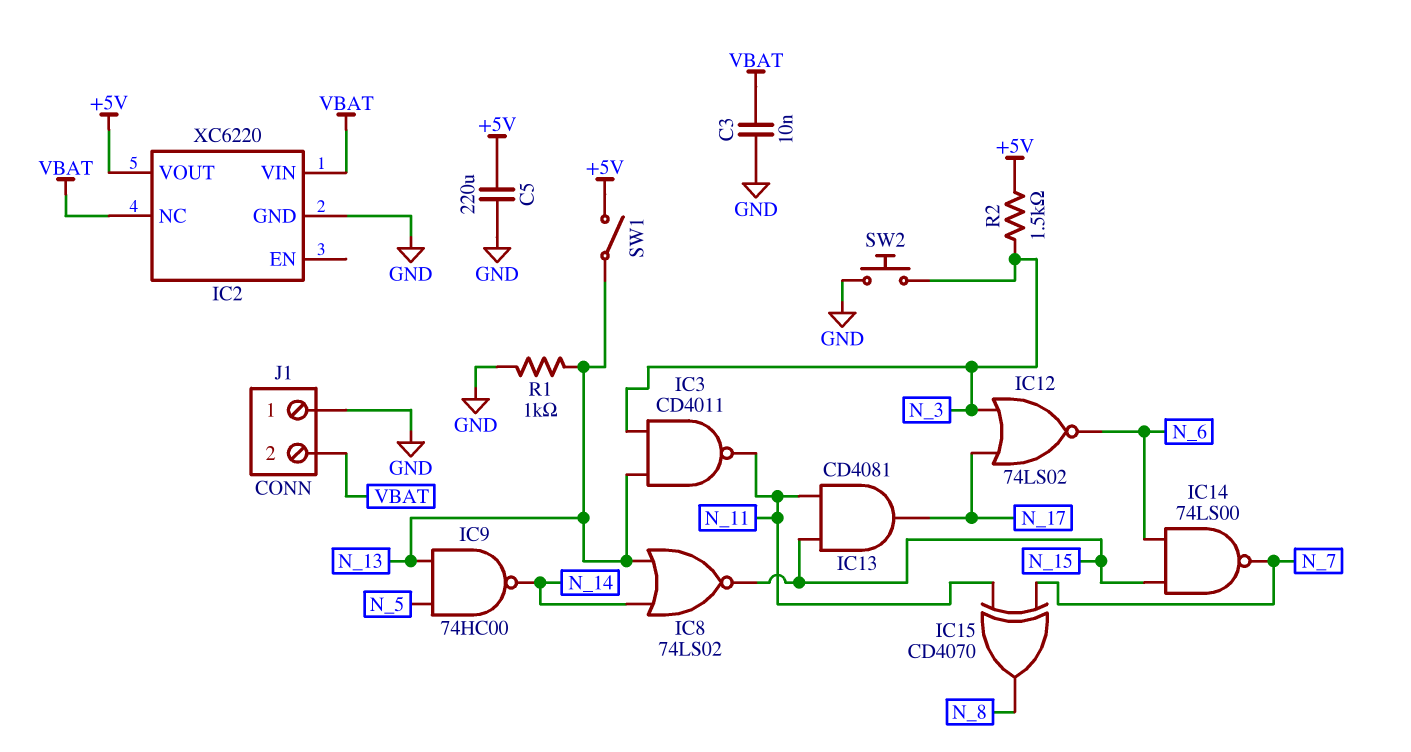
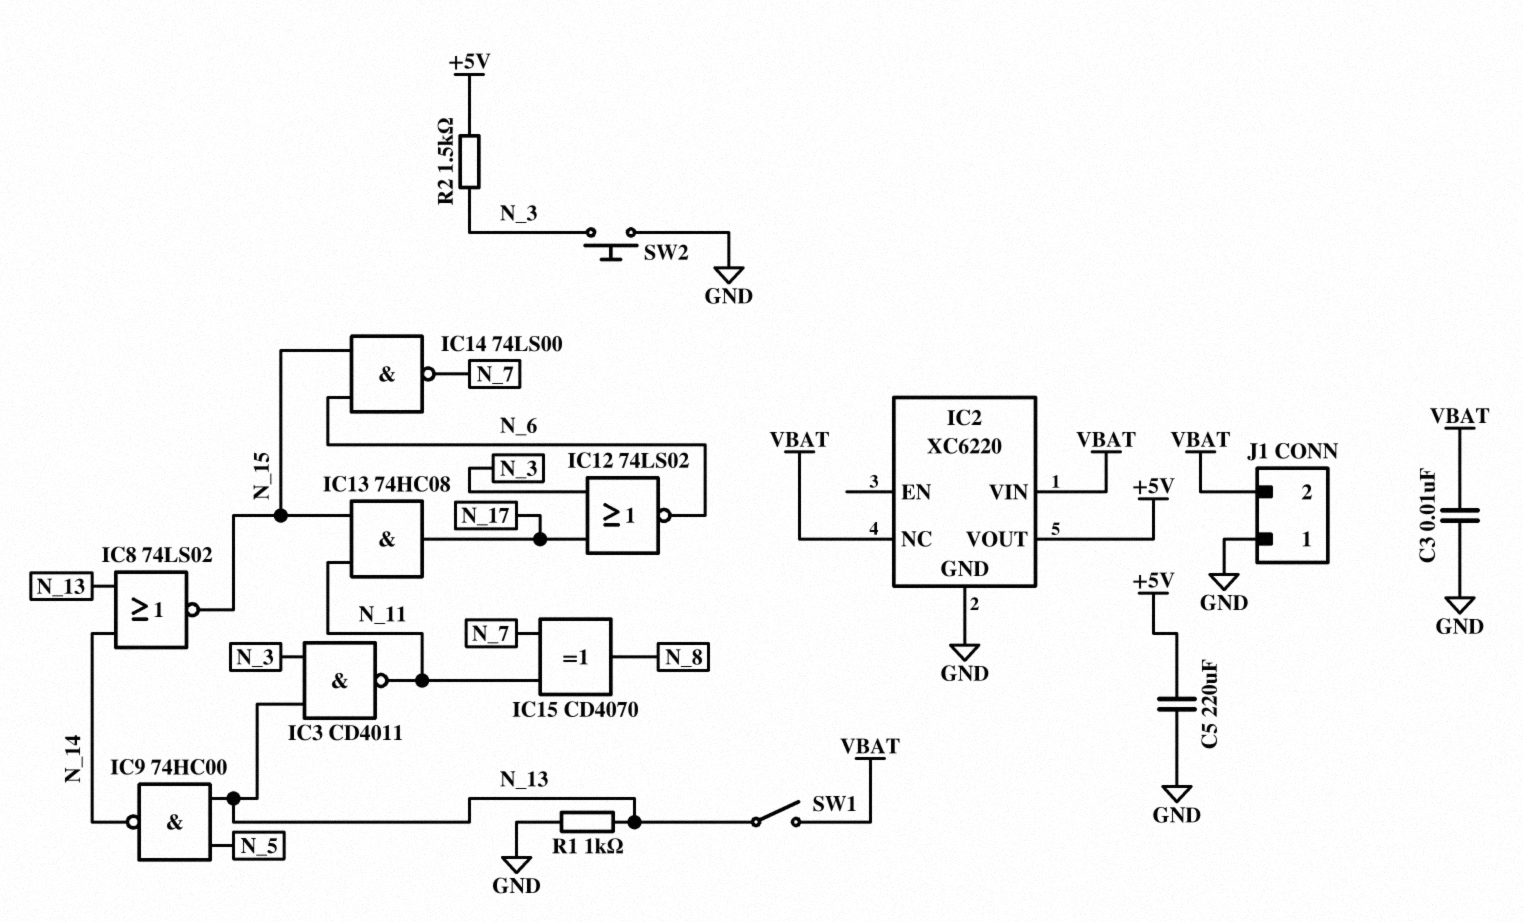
IC13: AND CD4081 (in N_11, in N_15, out N_17) -> AND 74HC08 (in N_11, in N_15, out N_17)
SW1: switch (+5V, N_13) -> switch (N_13, VBAT)

